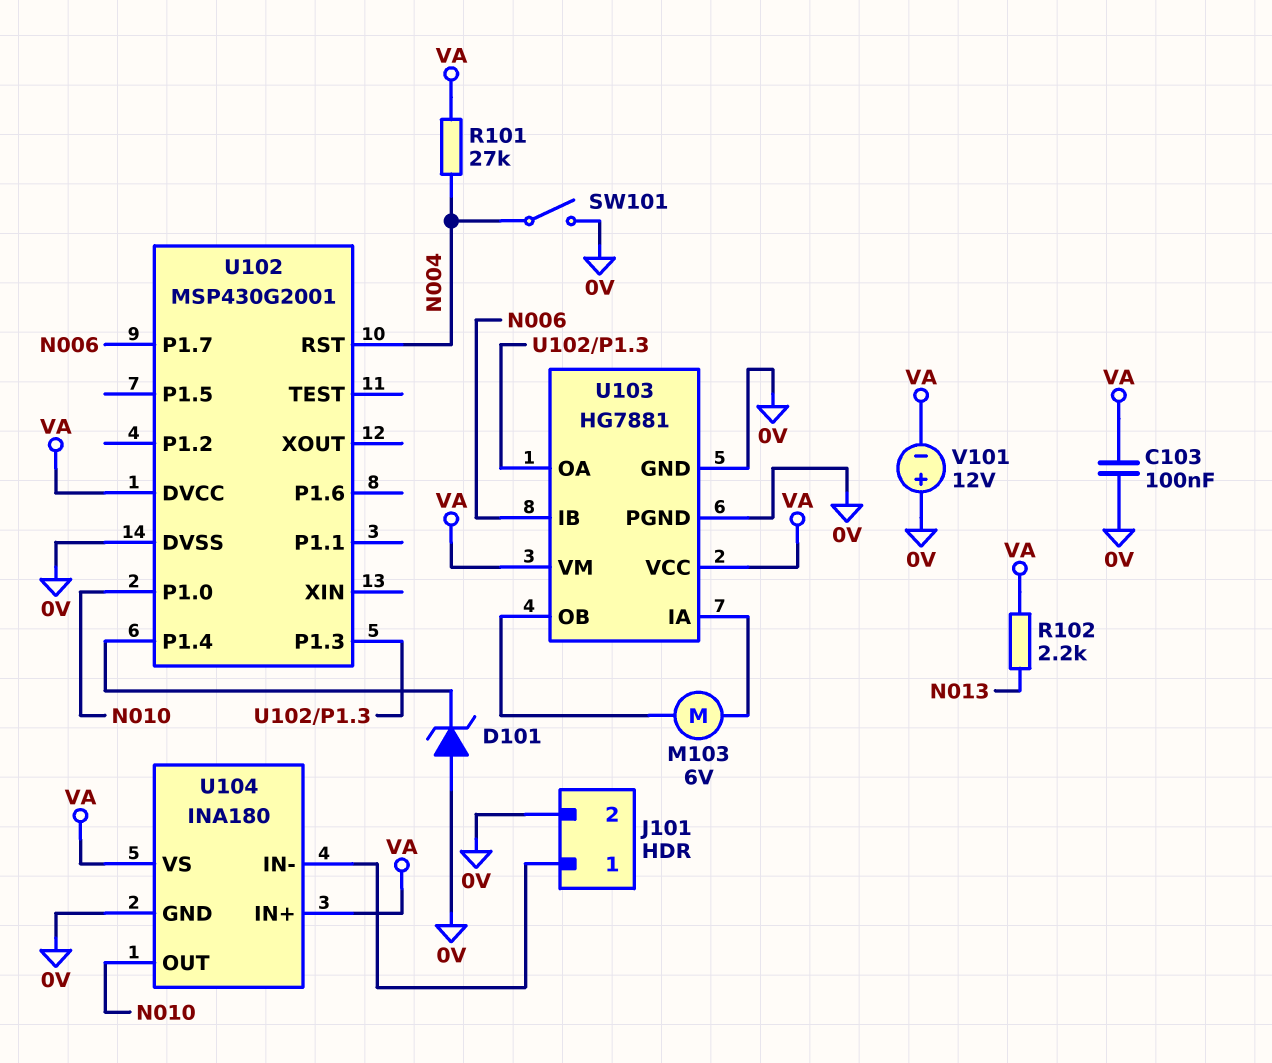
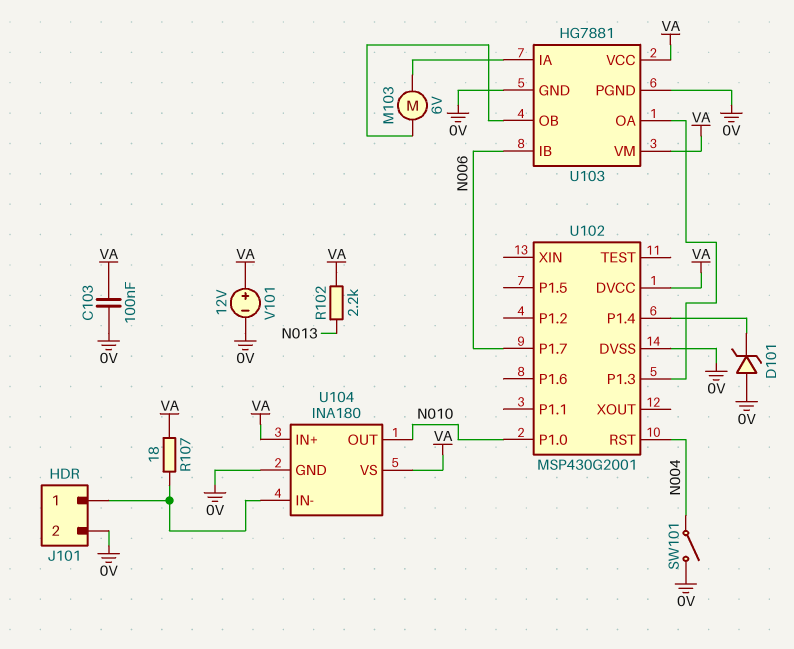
R101: 27k (N004, VA) -> none
R107: none -> 18 (J101/1, VA)
V101: 12V (plus 0V, minus VA) -> 12V (plus VA, minus 0V)

